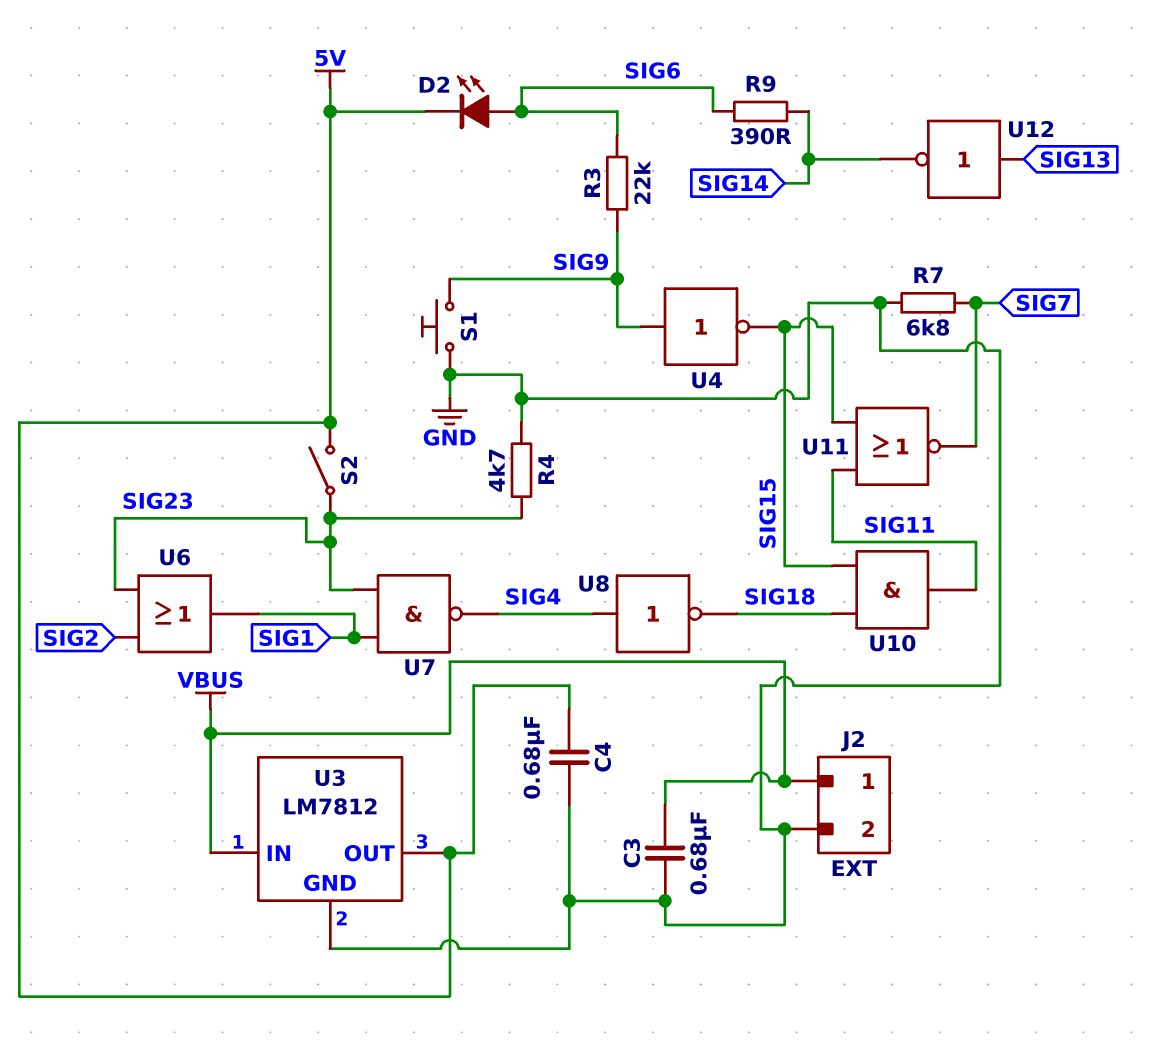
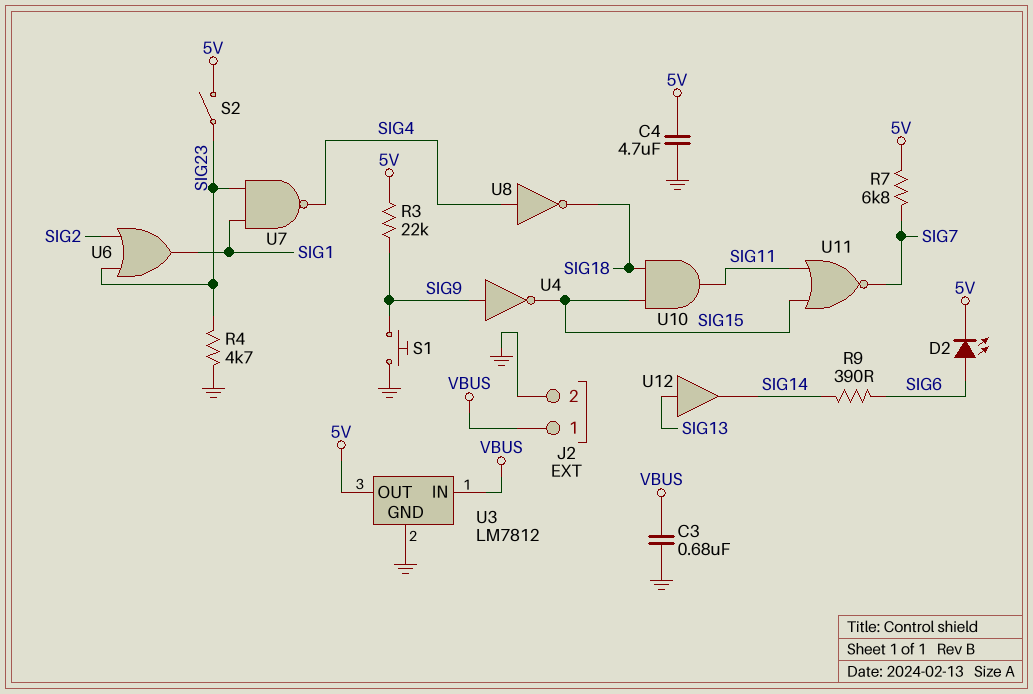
C4: 680nF (5V, GND) -> 4.7uF (5V, GND)
R3: 22k (SIG6, SIG9) -> 22k (5V, SIG9)
R7: 6.8k (GND, SIG7) -> 6.8k (5V, SIG7)
U12: NOT (in SIG13, out SIG14) -> buffer (in SIG13, out SIG14)

